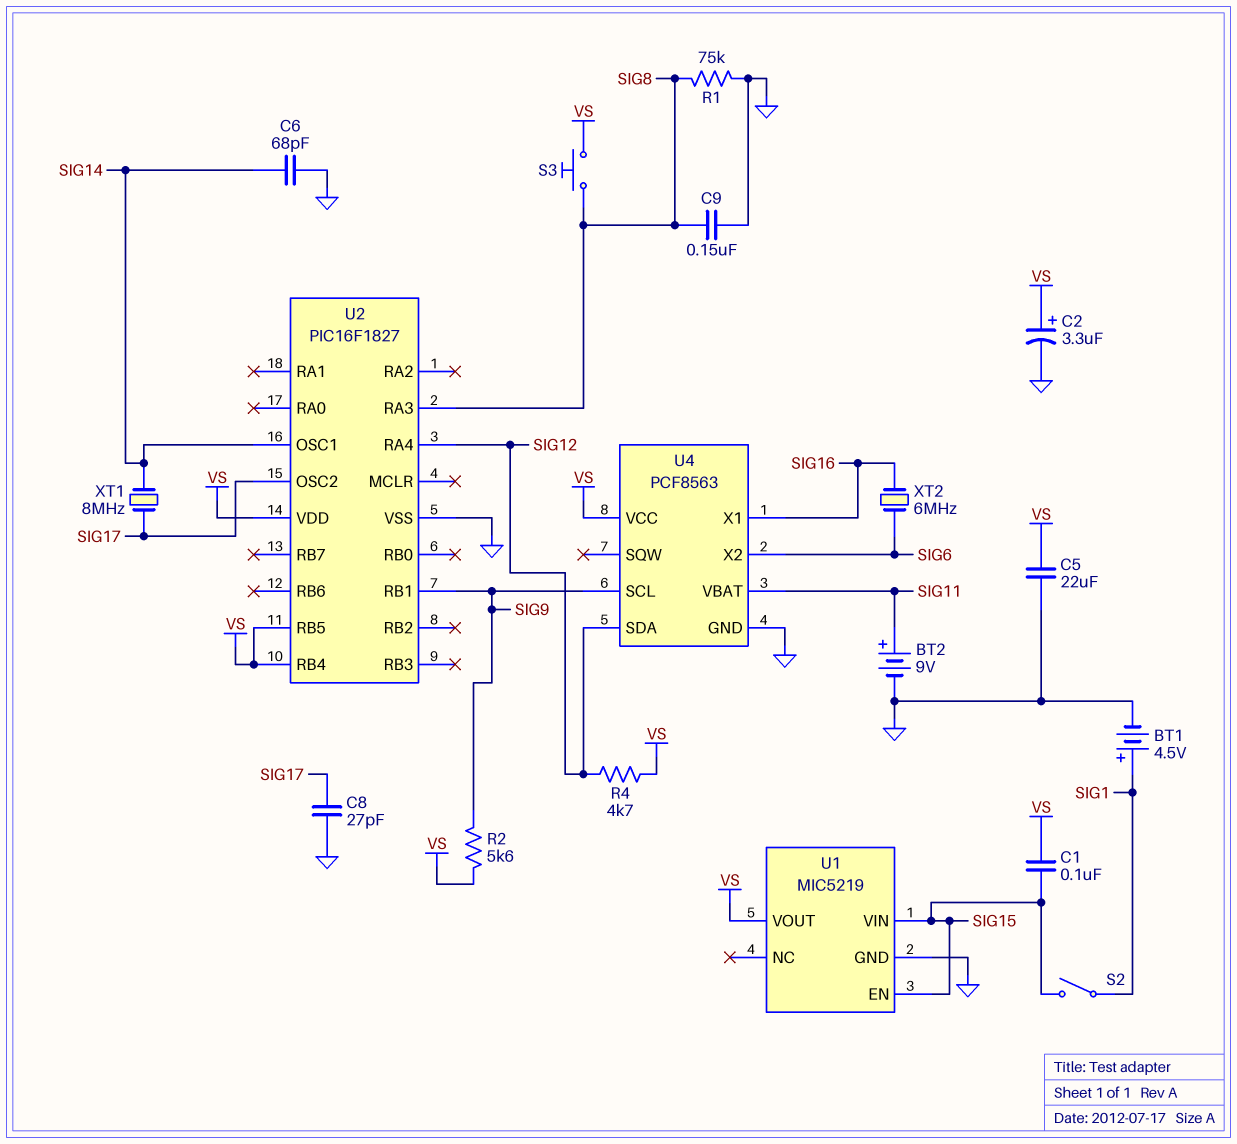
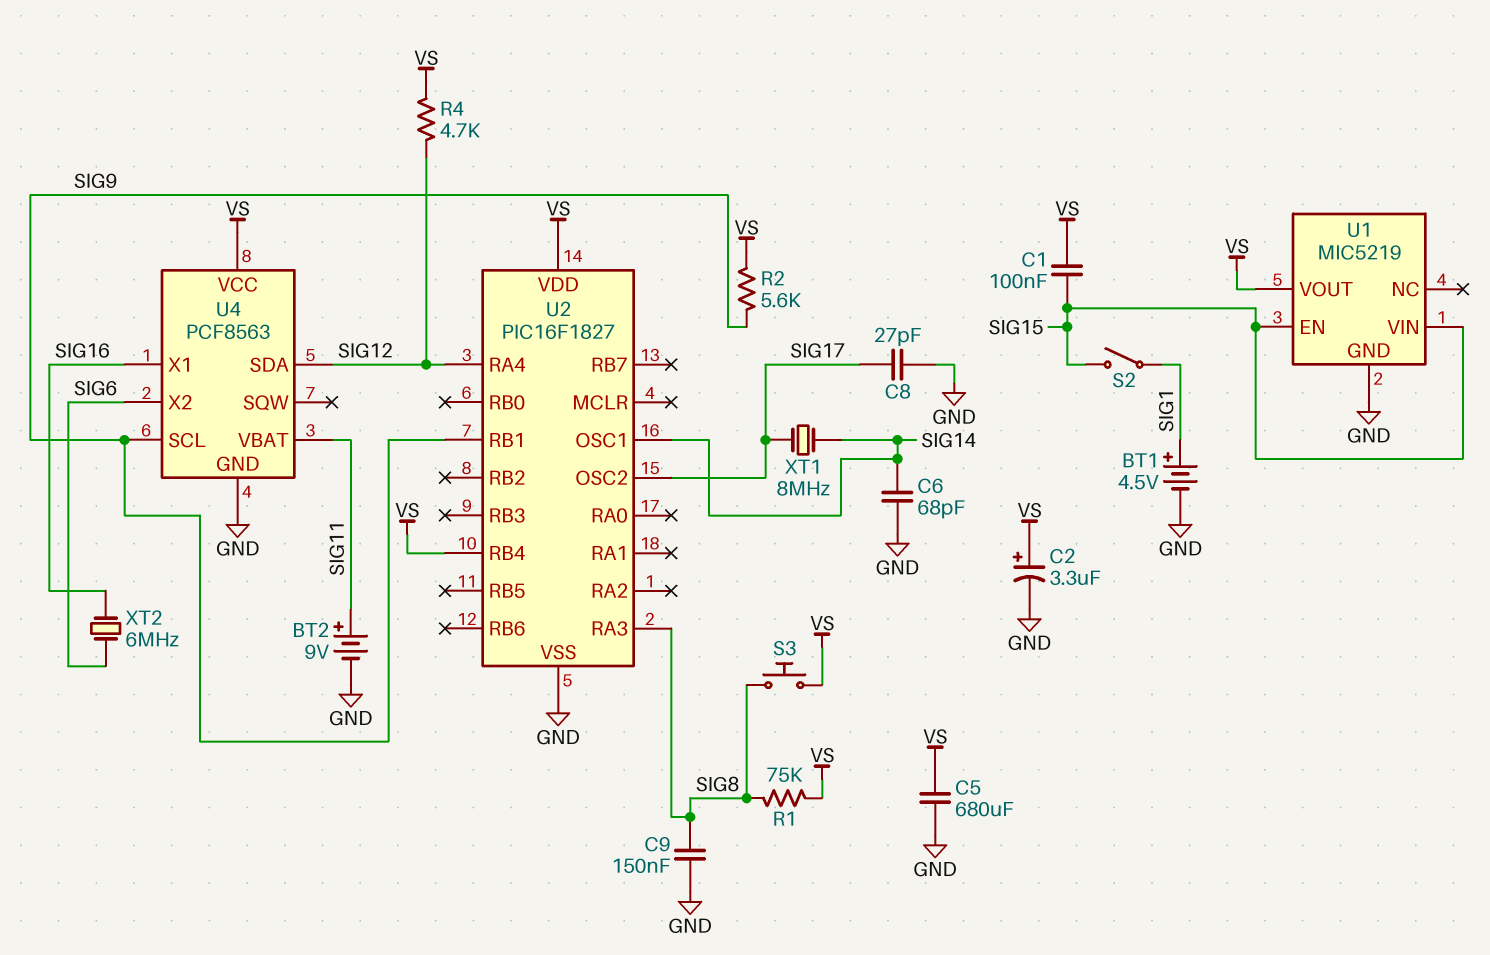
C5: 22uF (GND, VS) -> 680uF (GND, VS)
R1: 75k (GND, SIG8) -> 75k (SIG8, VS)
U2 pin RB5: VS -> none

